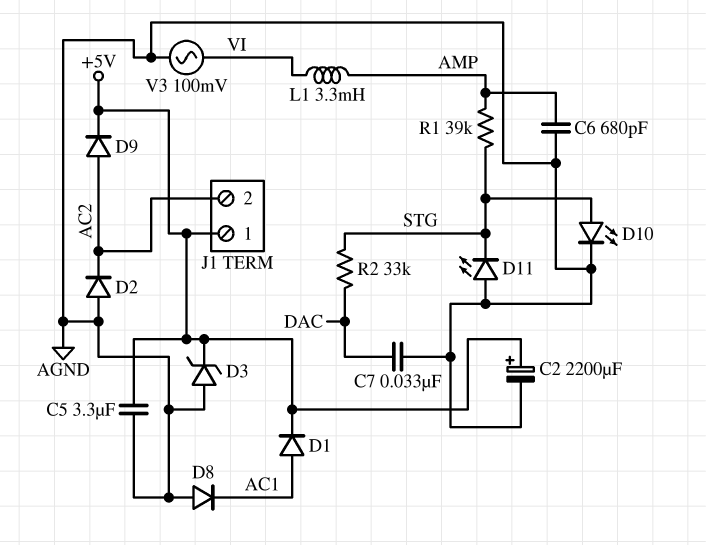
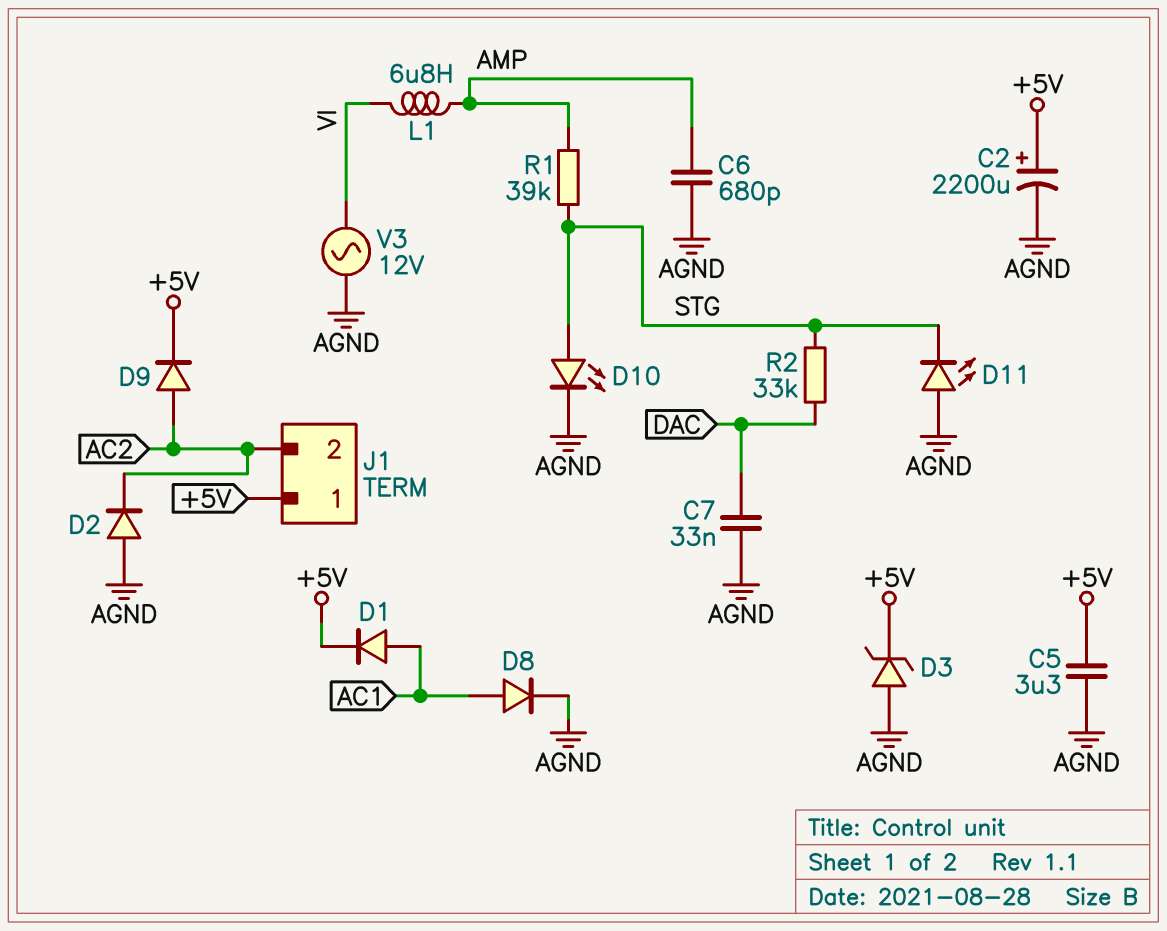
D8: diode (A AGND, K AC1) -> diode (A AC1, K AGND)
L1: 3.3mH (AMP, VI) -> 6.8uH (AMP, VI)
V3: AC 100mV (AGND, VI) -> AC 12V (AGND, VI)

